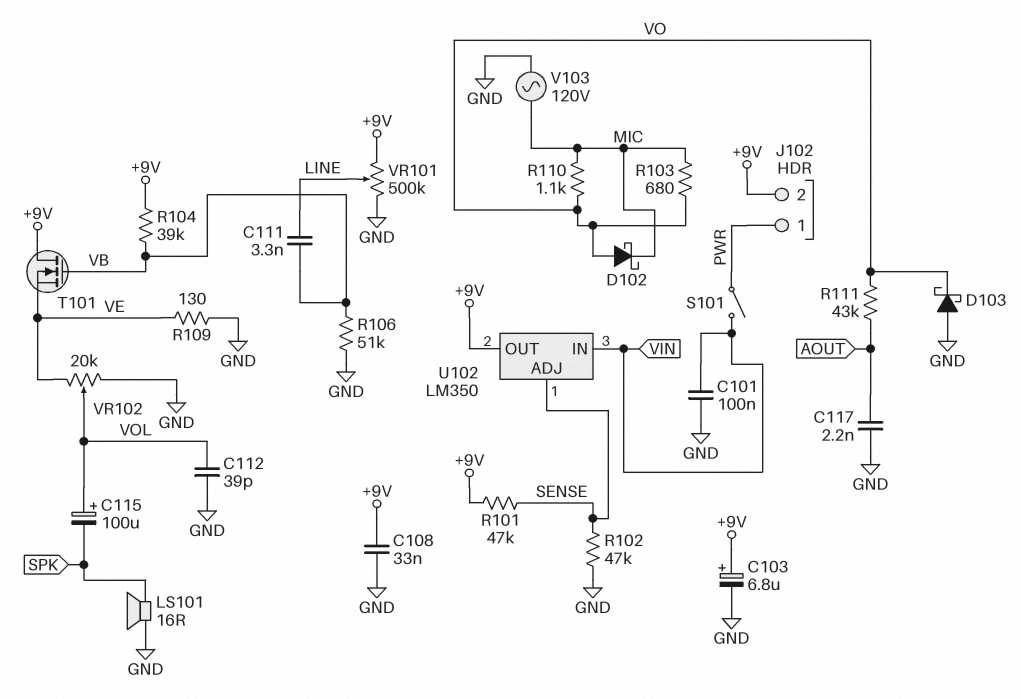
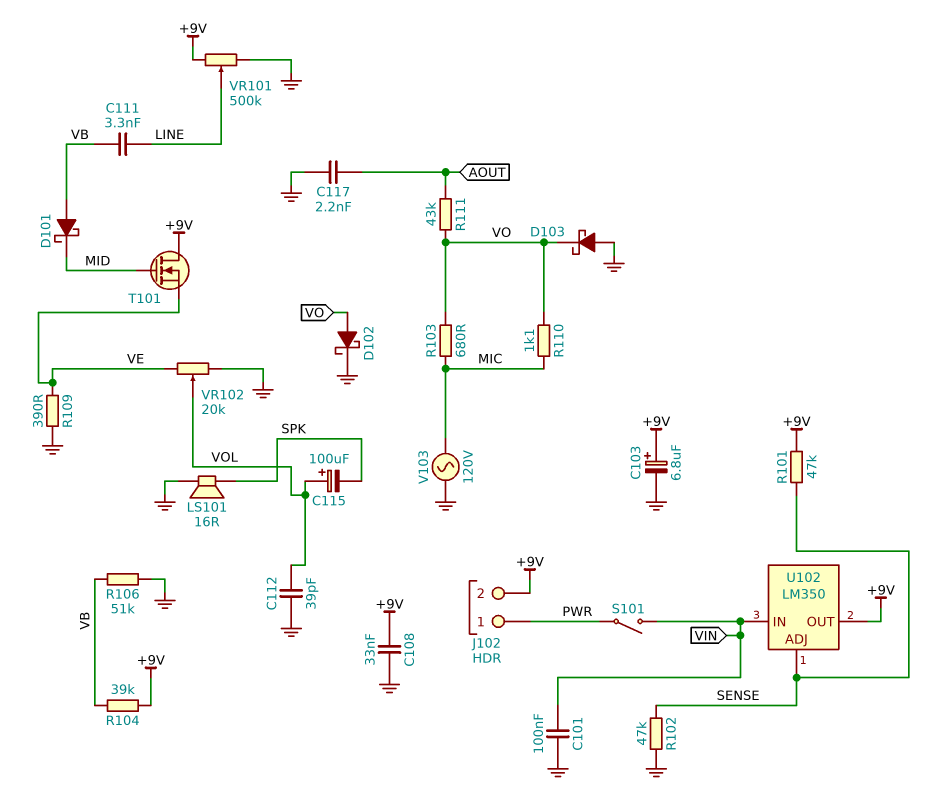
D101: none -> schottky (A VB, K MID)
D102: schottky (A VO, K MIC) -> schottky (A VO, K GND)
R109: 130 (GND, VE) -> 390 (GND, VE)
T101: NMOS (G VB, D +9V, S VE) -> NMOS (G MID, D +9V, S VE)

